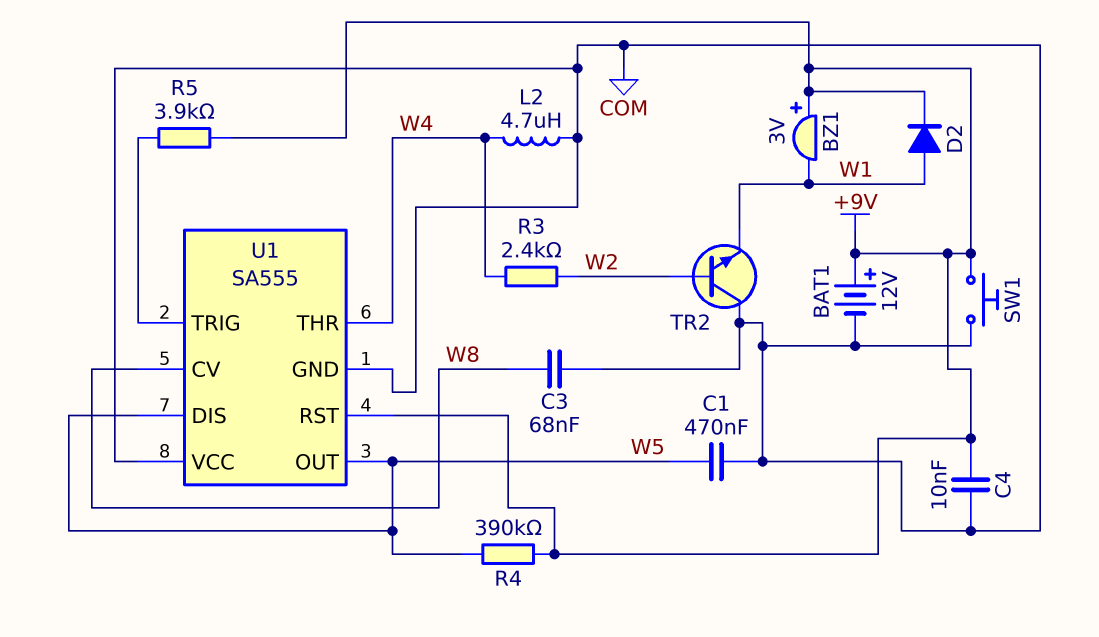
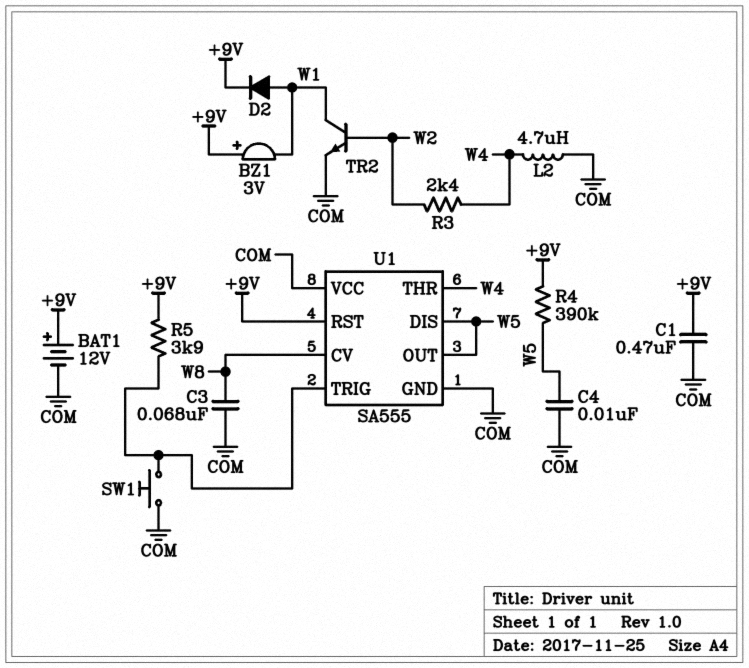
C1: 470nF (COM, W5) -> 470nF (+9V, COM)
C4: 10nF (+9V, COM) -> 10nF (COM, W5)
SW1: button (+9V, COM) -> button (COM, U1/TRIG)
TR2: NPN (B W2, C COM, E W1) -> NPN (B W2, C W1, E COM)

